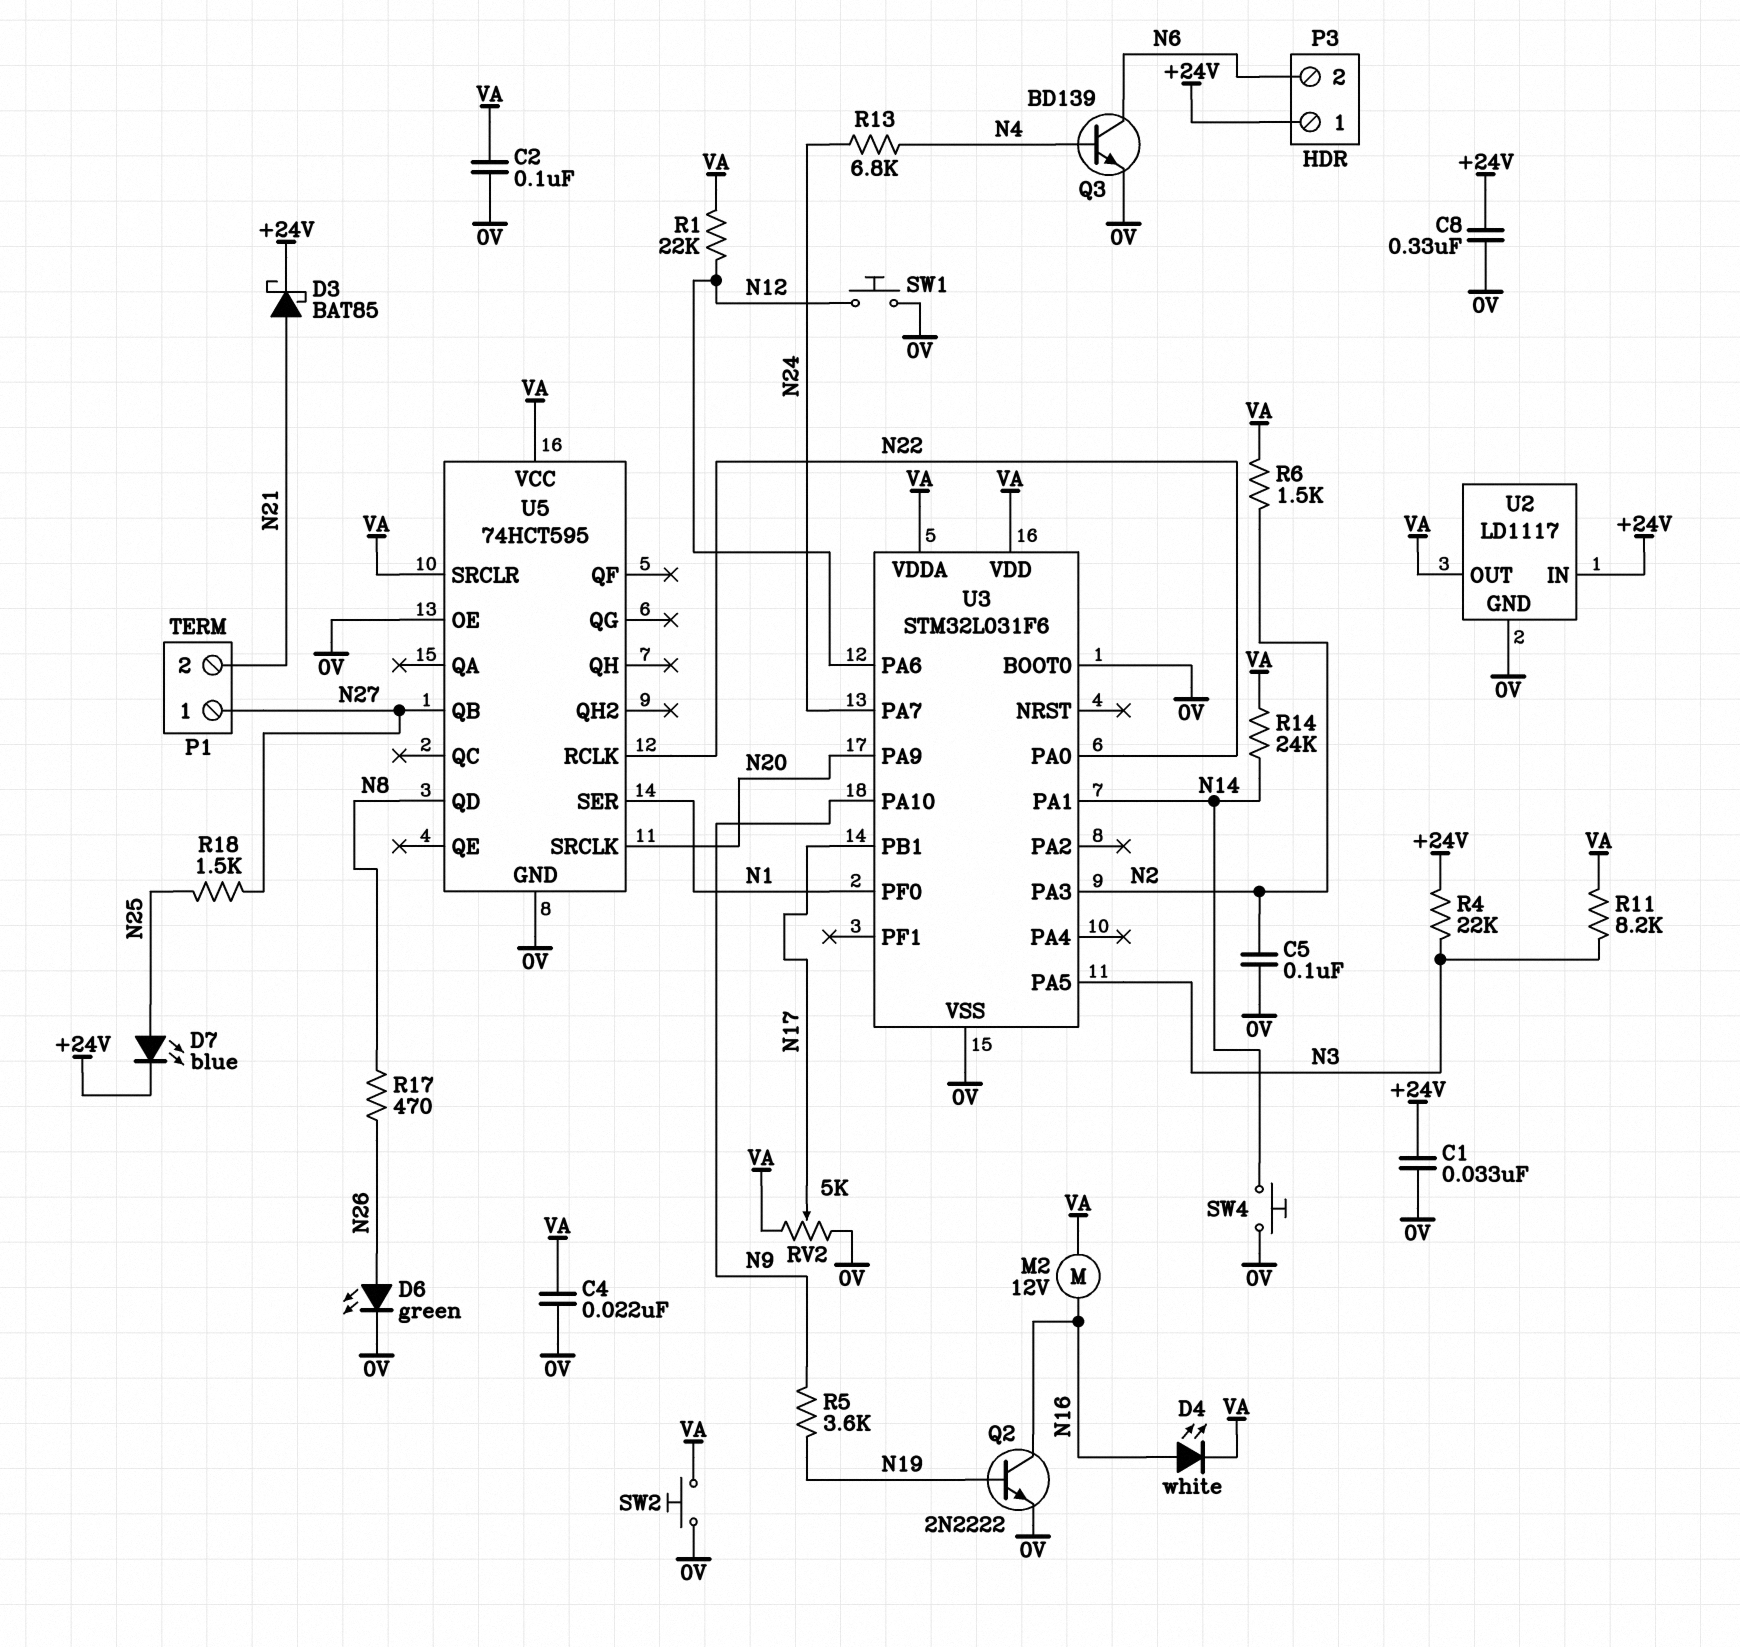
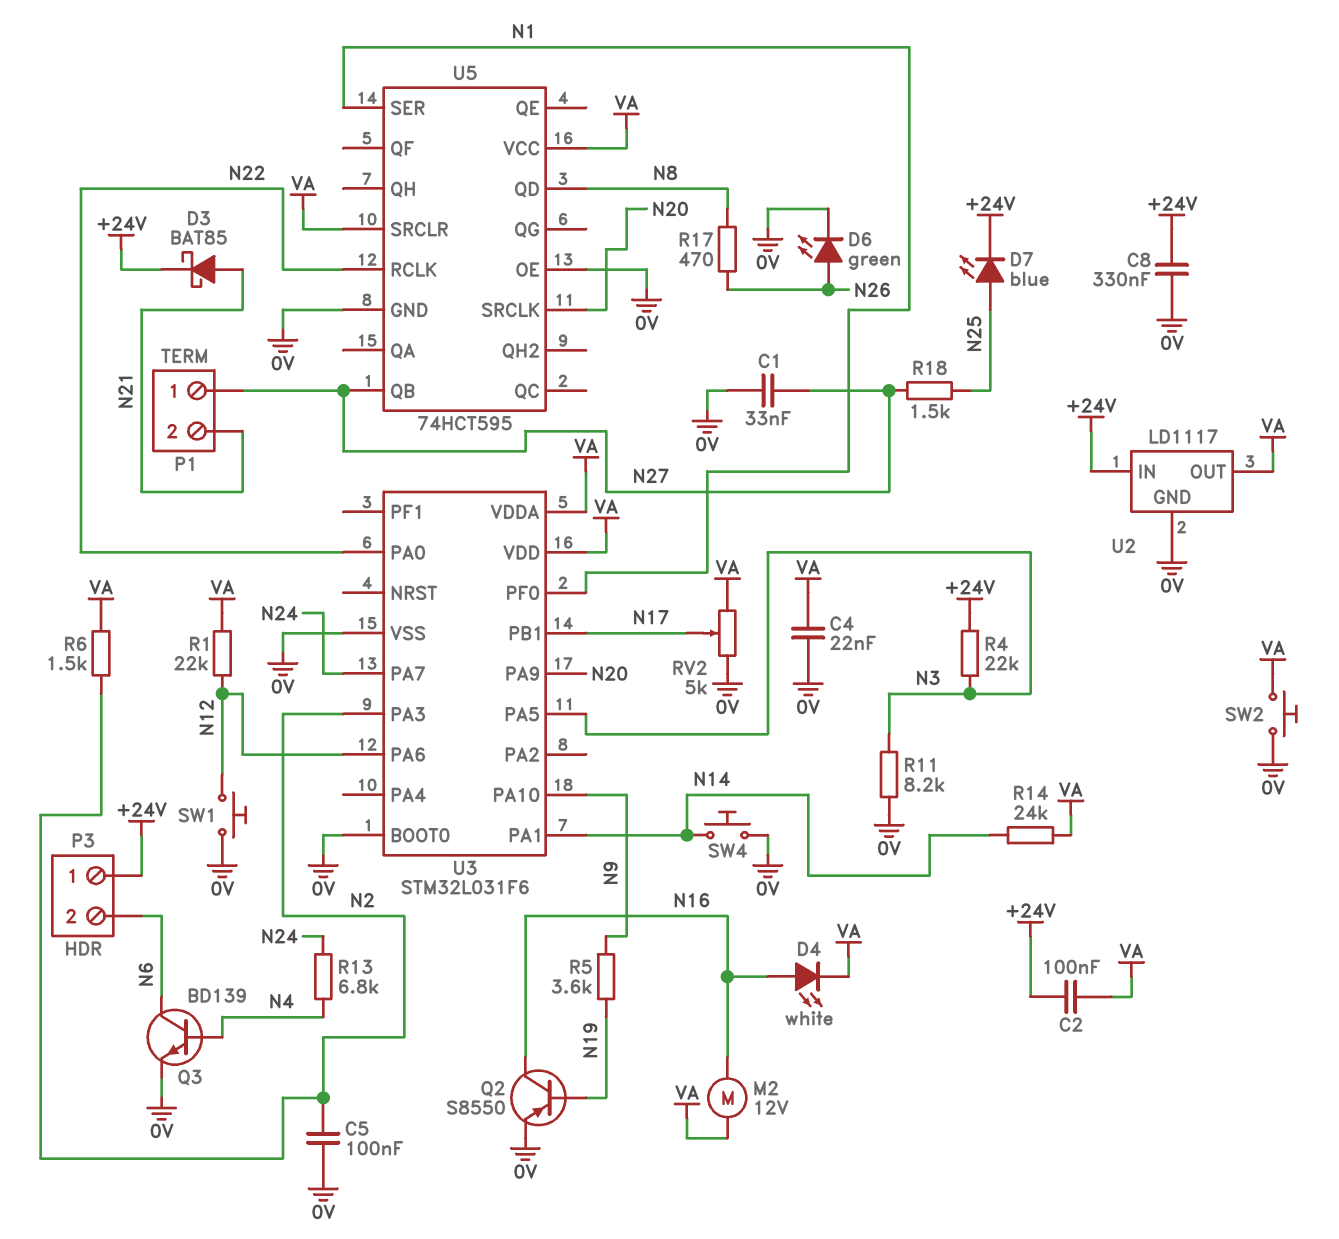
C1: 33nF (+24V, 0V) -> 33nF (0V, N27)
C2: 100nF (0V, VA) -> 100nF (+24V, VA)
Q2: NPN 2N2222 (B N19, C N16, E 0V) -> PNP S8550 (B N19, C N16, E 0V)
R11: 8.2k (N3, VA) -> 8.2k (0V, N3)

